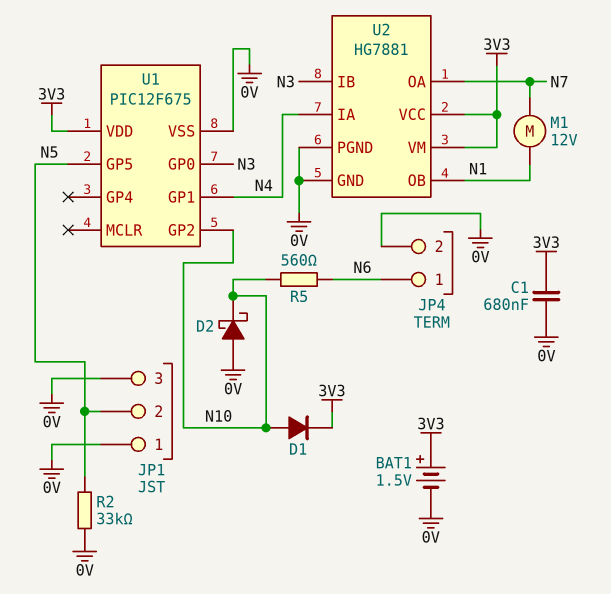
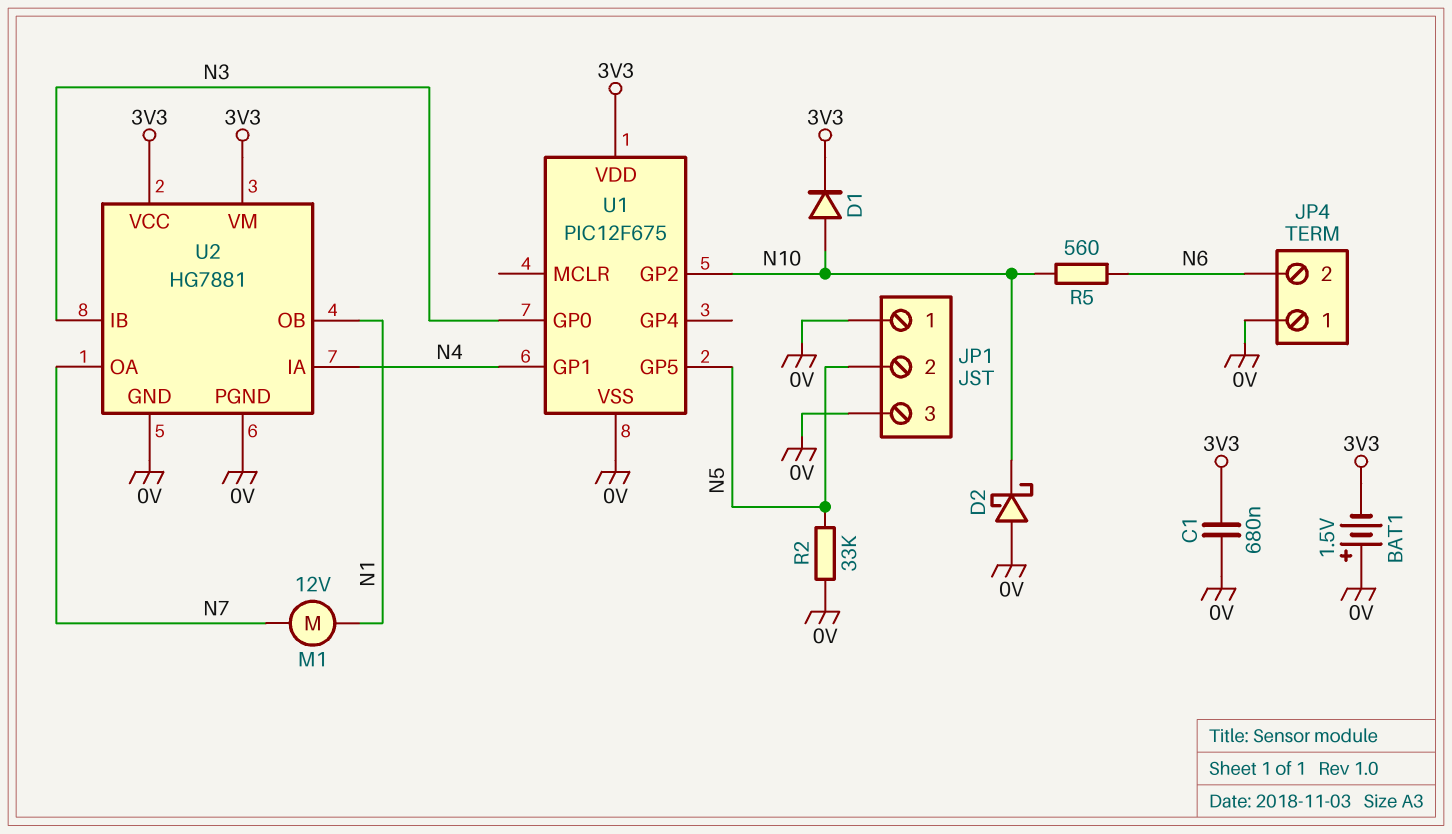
BAT1: 1.5V (plus 3V3, minus 0V) -> 1.5V (plus 0V, minus 3V3)
JP4 pin 1: N6 -> 0V
JP4 pin 2: 0V -> N6

